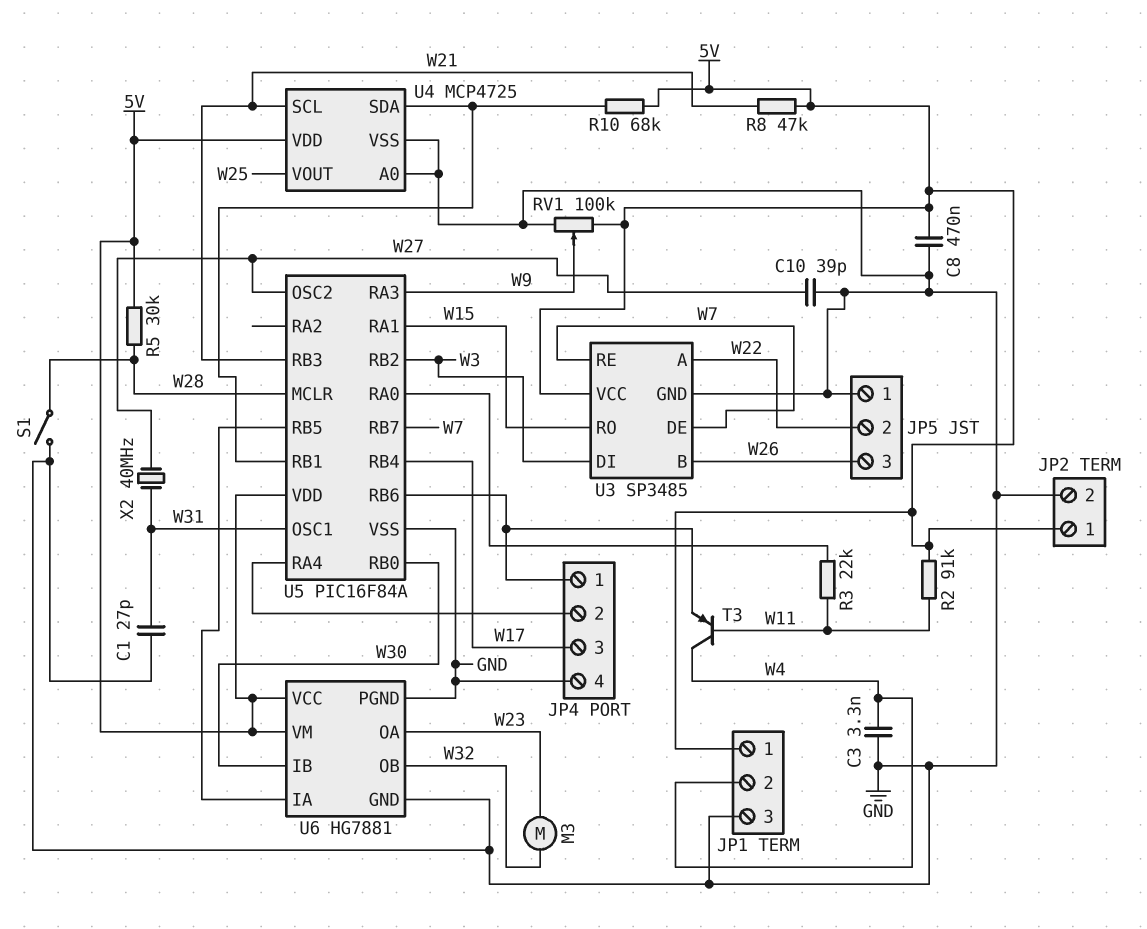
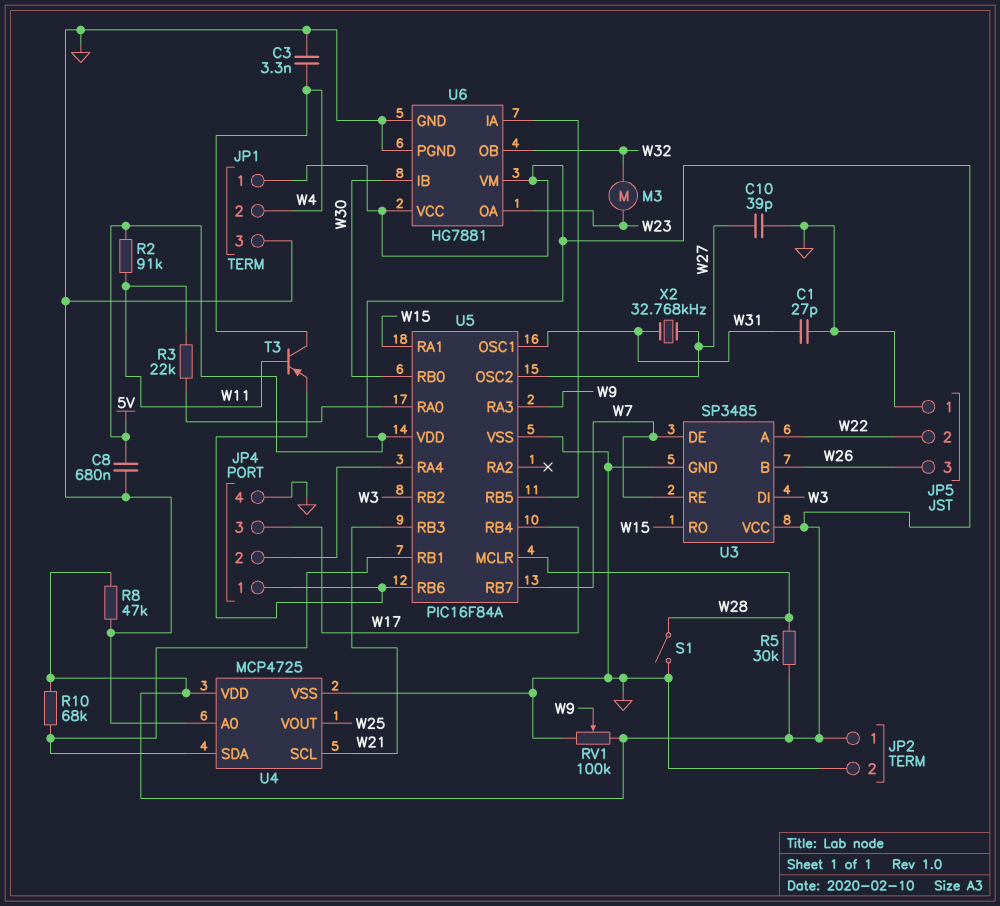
C8: 470nF (5V, GND) -> 680nF (5V, GND)
R8: 47k (5V, W21) -> 47k (5V, GND)
X2: 40MHz (W27, W31) -> 32.768kHz (W27, W31)

